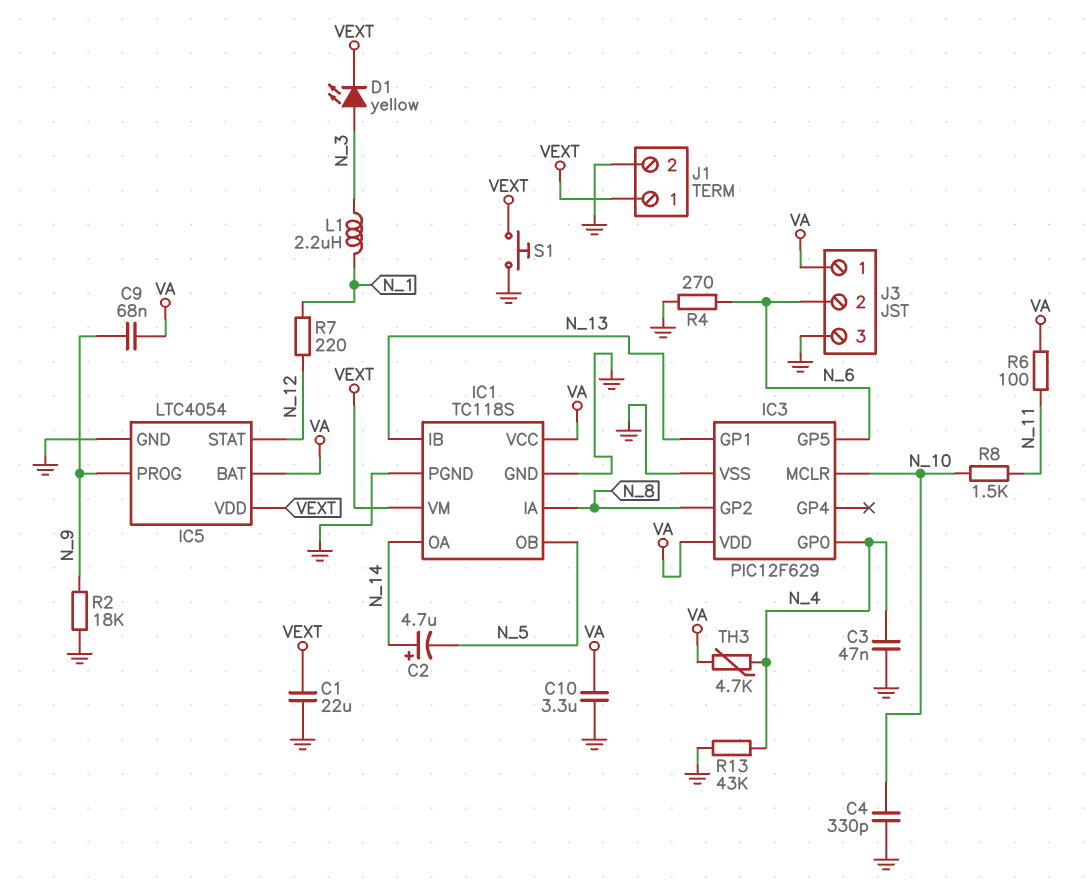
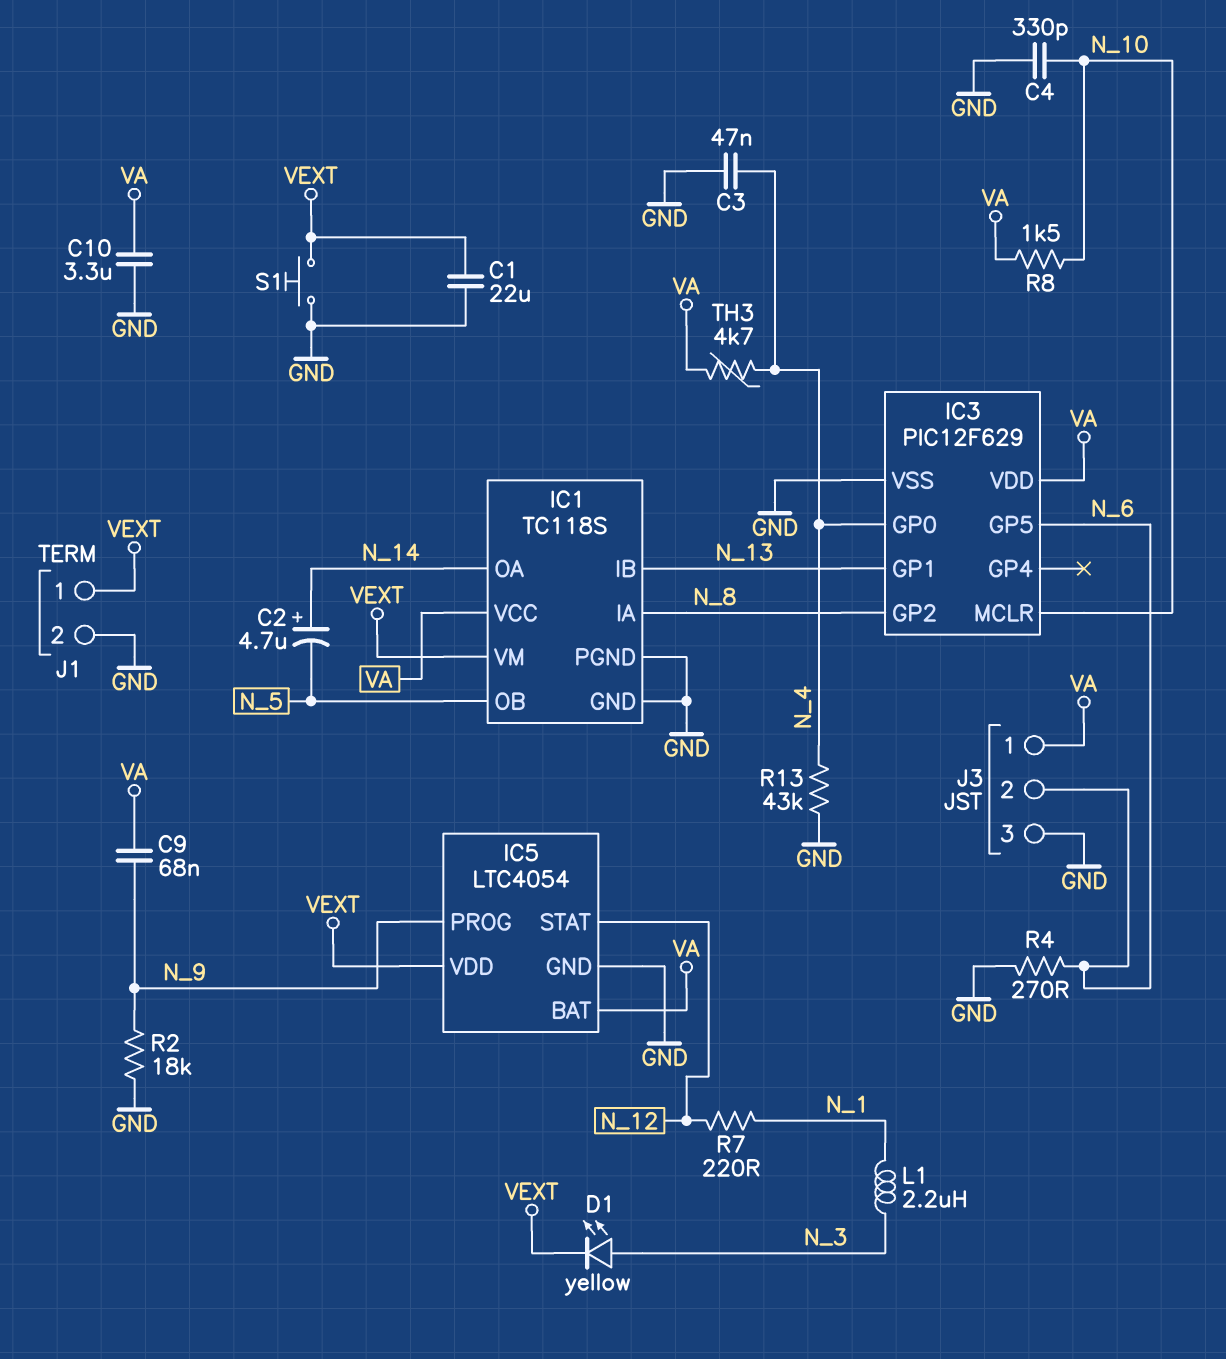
R6: 100 (N_11, VA) -> none
R8: 1.5k (N_10, N_11) -> 1.5k (N_10, VA)

